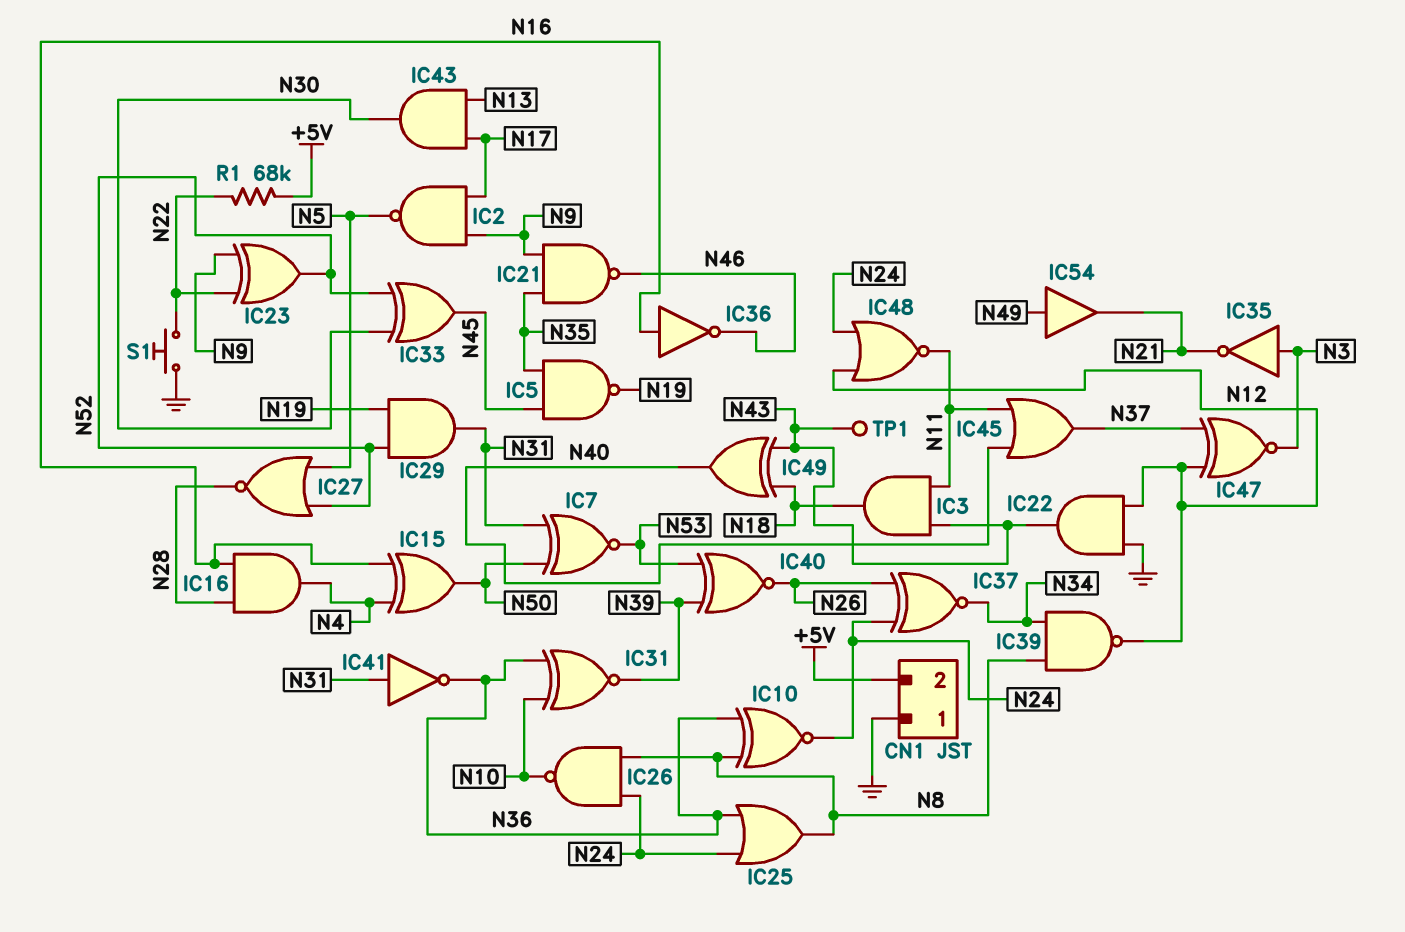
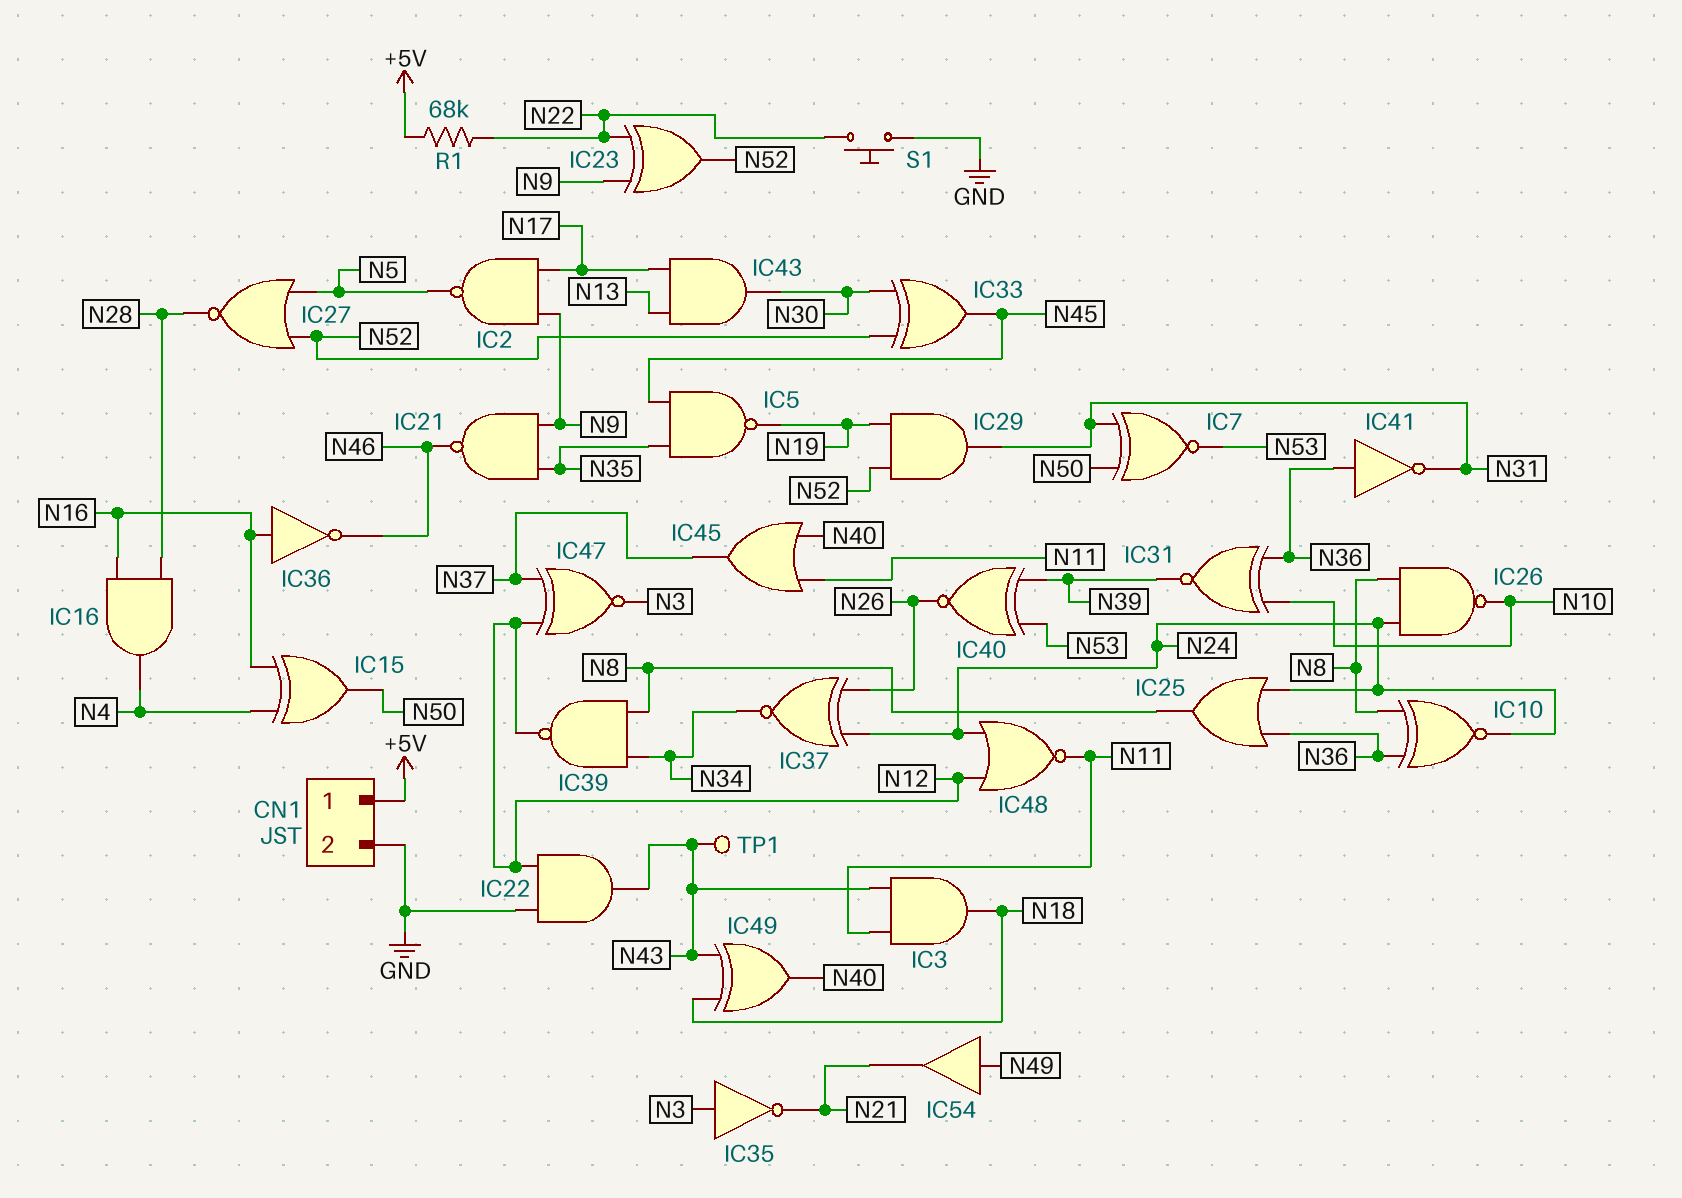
CN1 pin 1: GND -> +5V
CN1 pin 2: +5V -> GND
IC41: NOT (in N31, out N36) -> NOT (in N36, out N31)

